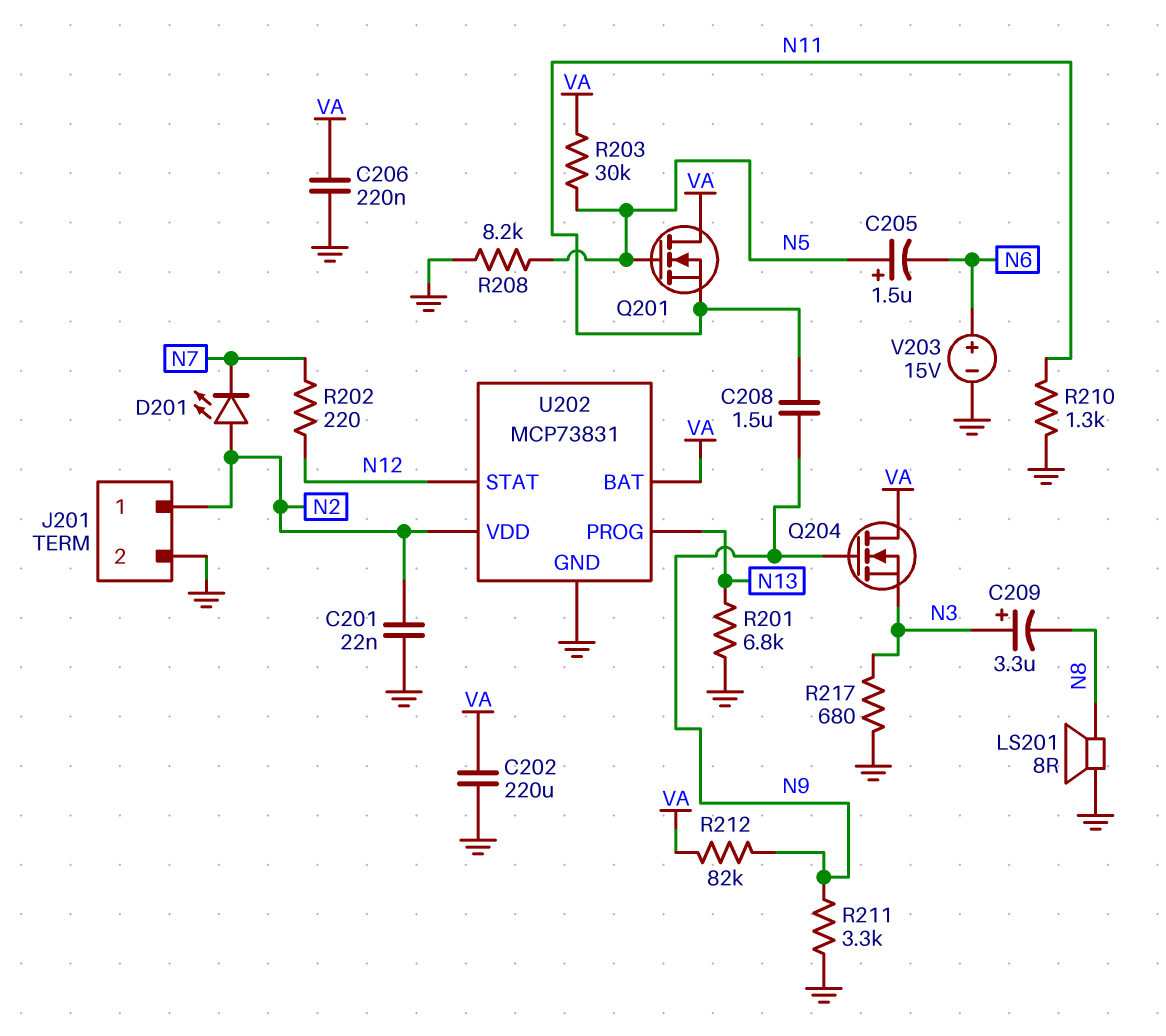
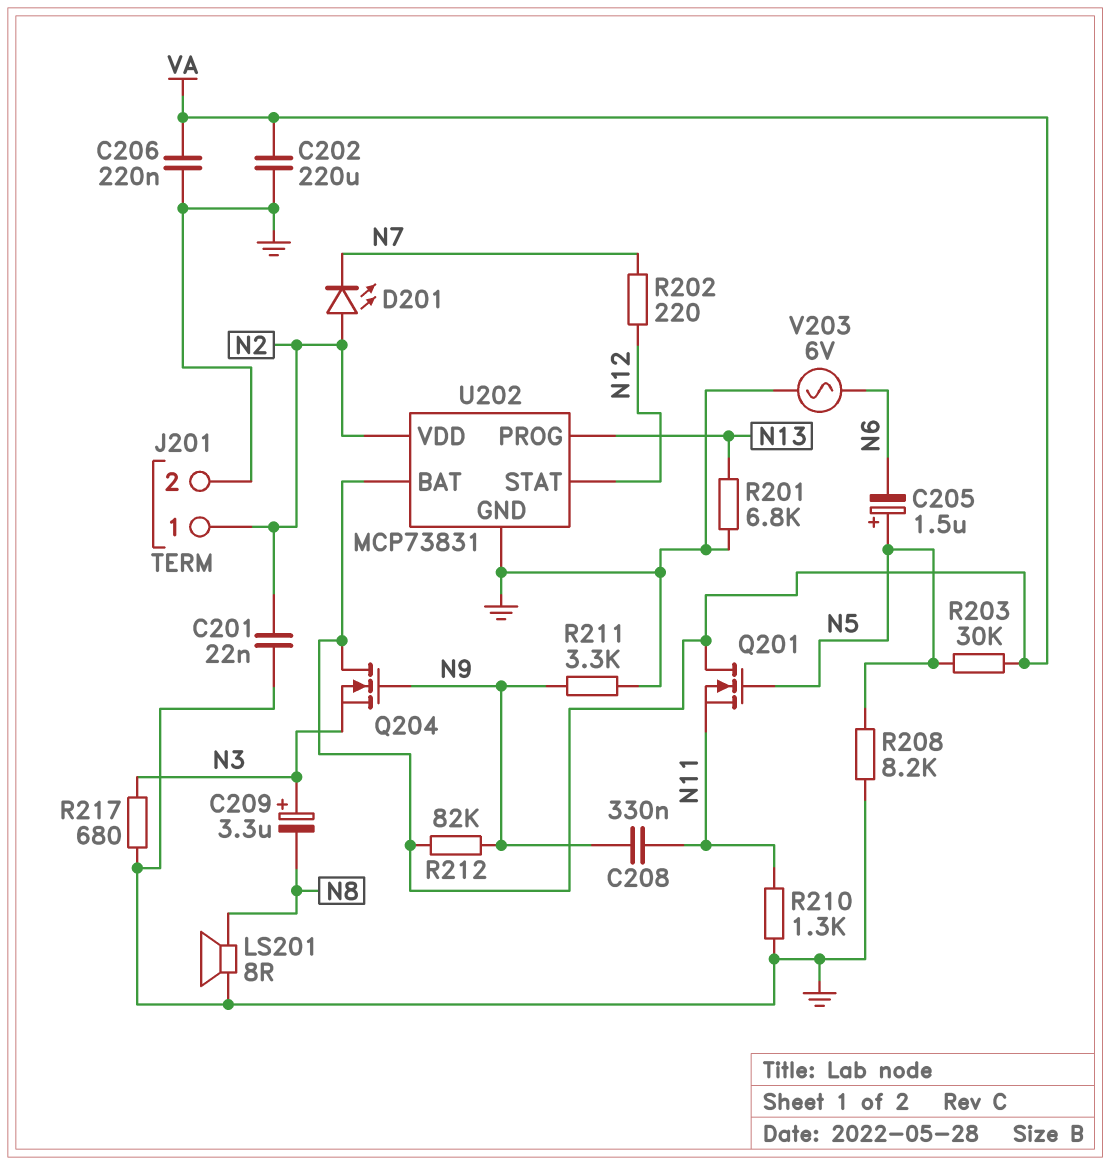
C208: 1.5uF (N9, N11) -> 330nF (N9, N11)
V203: 15V (plus N6, minus GND) -> AC 6V (GND, N6)

